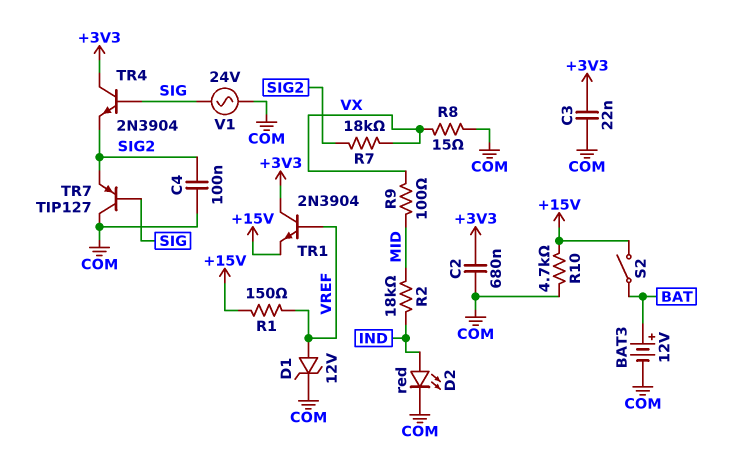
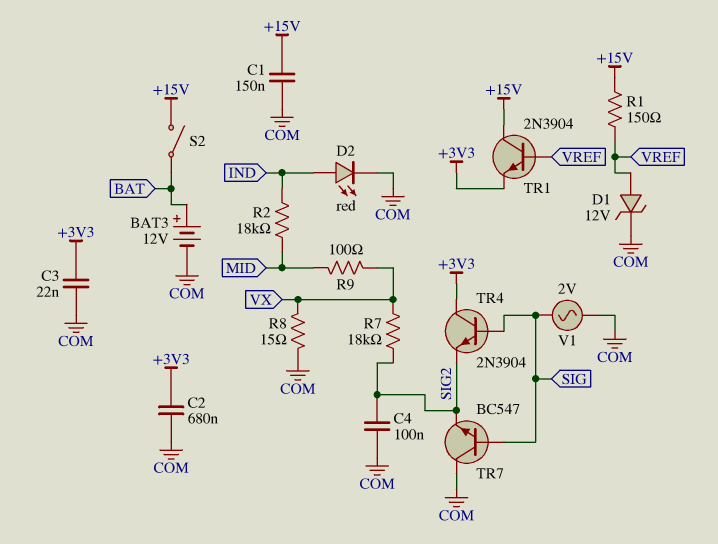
C1: none -> 150nF (+15V, COM)
R10: 4.7k (+15V, COM) -> none
TR1: NPN 2N3904 (B VREF, C +3V3, E +15V) -> NPN 2N3904 (B VREF, C +15V, E +3V3)
TR7: PNP TIP127 (B SIG, C COM, E SIG2) -> NPN BC547 (B SIG, C COM, E SIG2)
V1: AC 24V (COM, SIG) -> AC 2V (COM, SIG)

